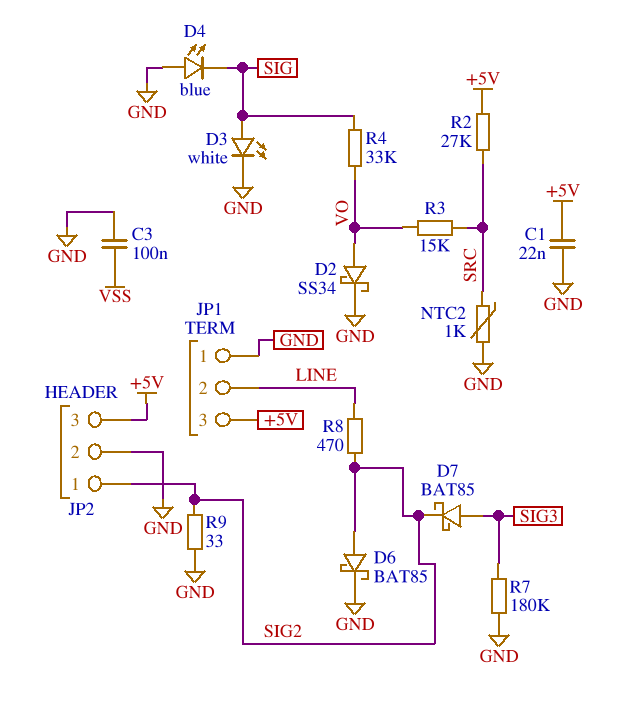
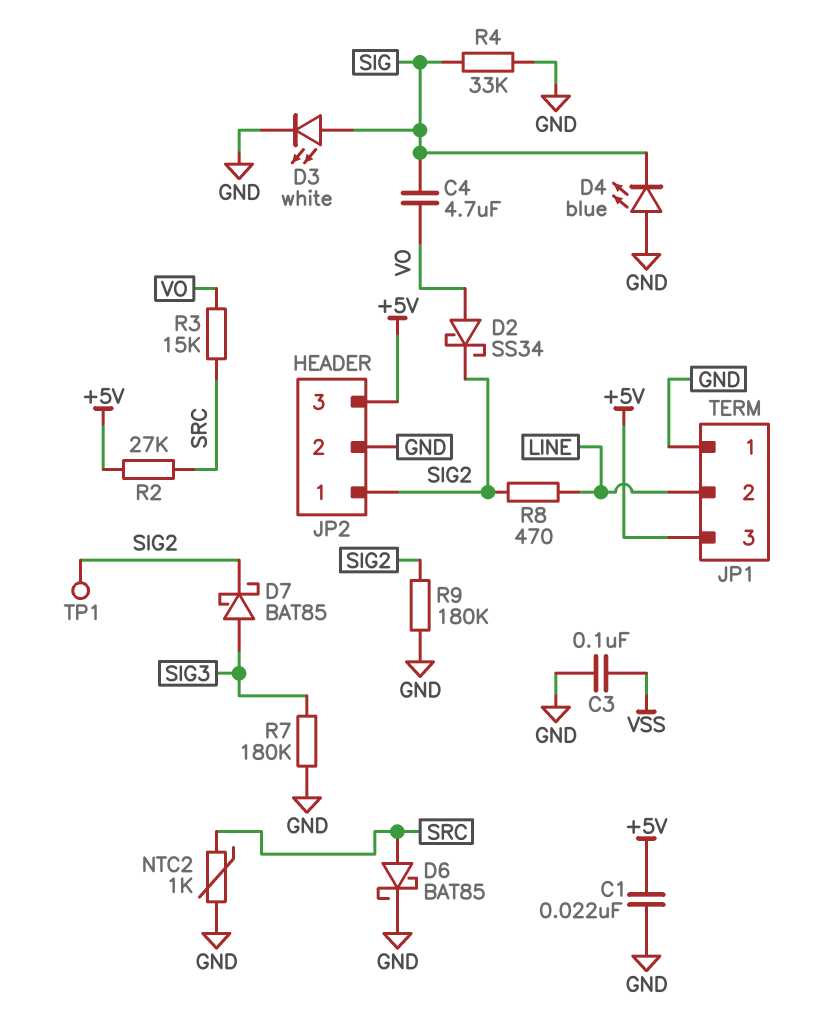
C4: none -> 4.7uF (SIG, VO)
D2: schottky SS34 (A VO, K GND) -> schottky SS34 (A VO, K SIG2)
D6: schottky BAT85 (A SIG2, K GND) -> schottky BAT85 (A SRC, K GND)
R4: 33k (SIG, VO) -> 33k (GND, SIG)
R9: 33 (GND, SIG2) -> 180k (GND, SIG2)
TP1: none -> test point (SIG2)

